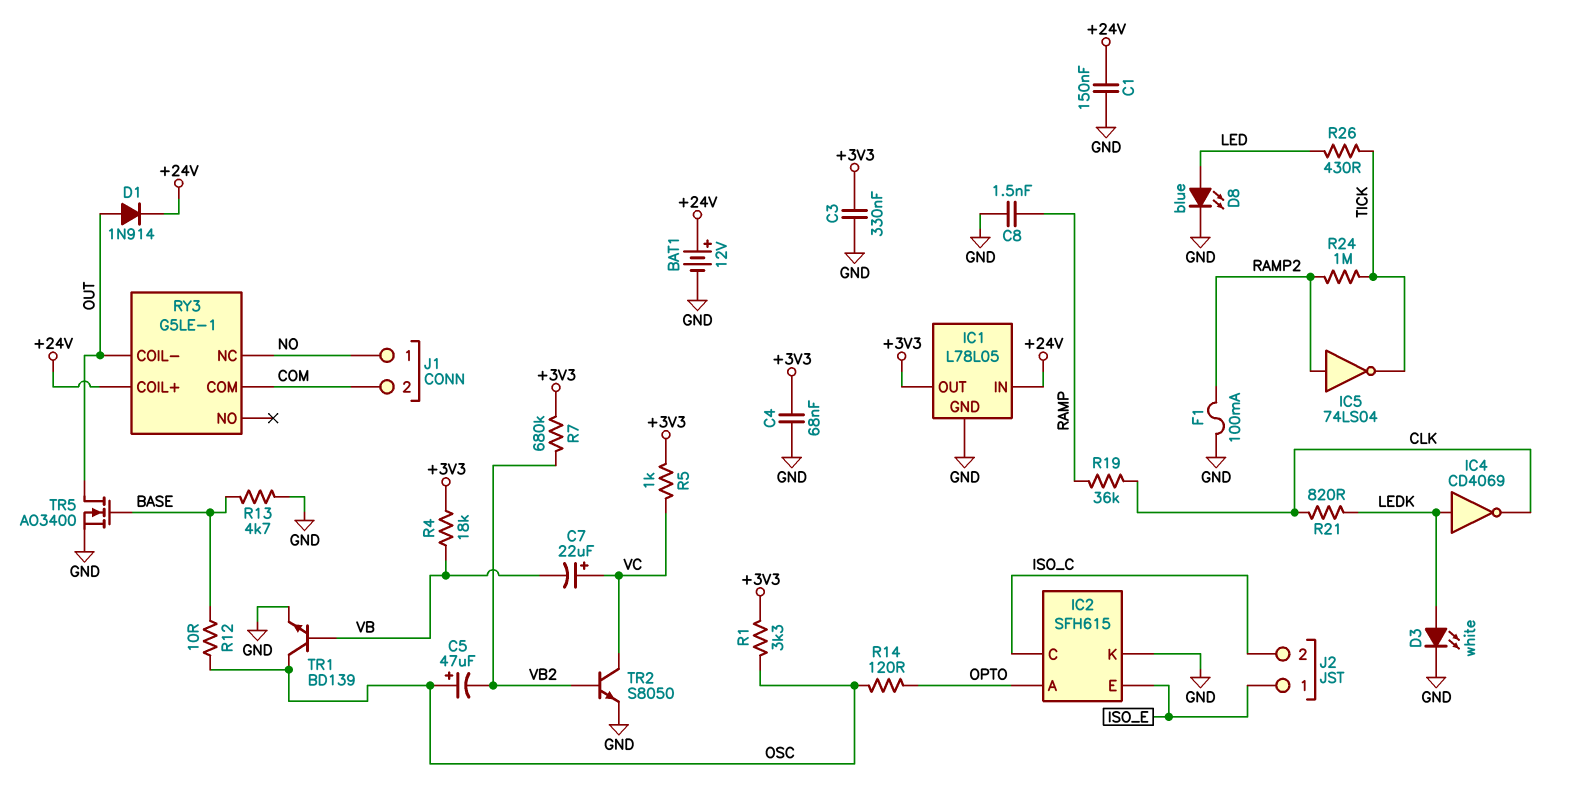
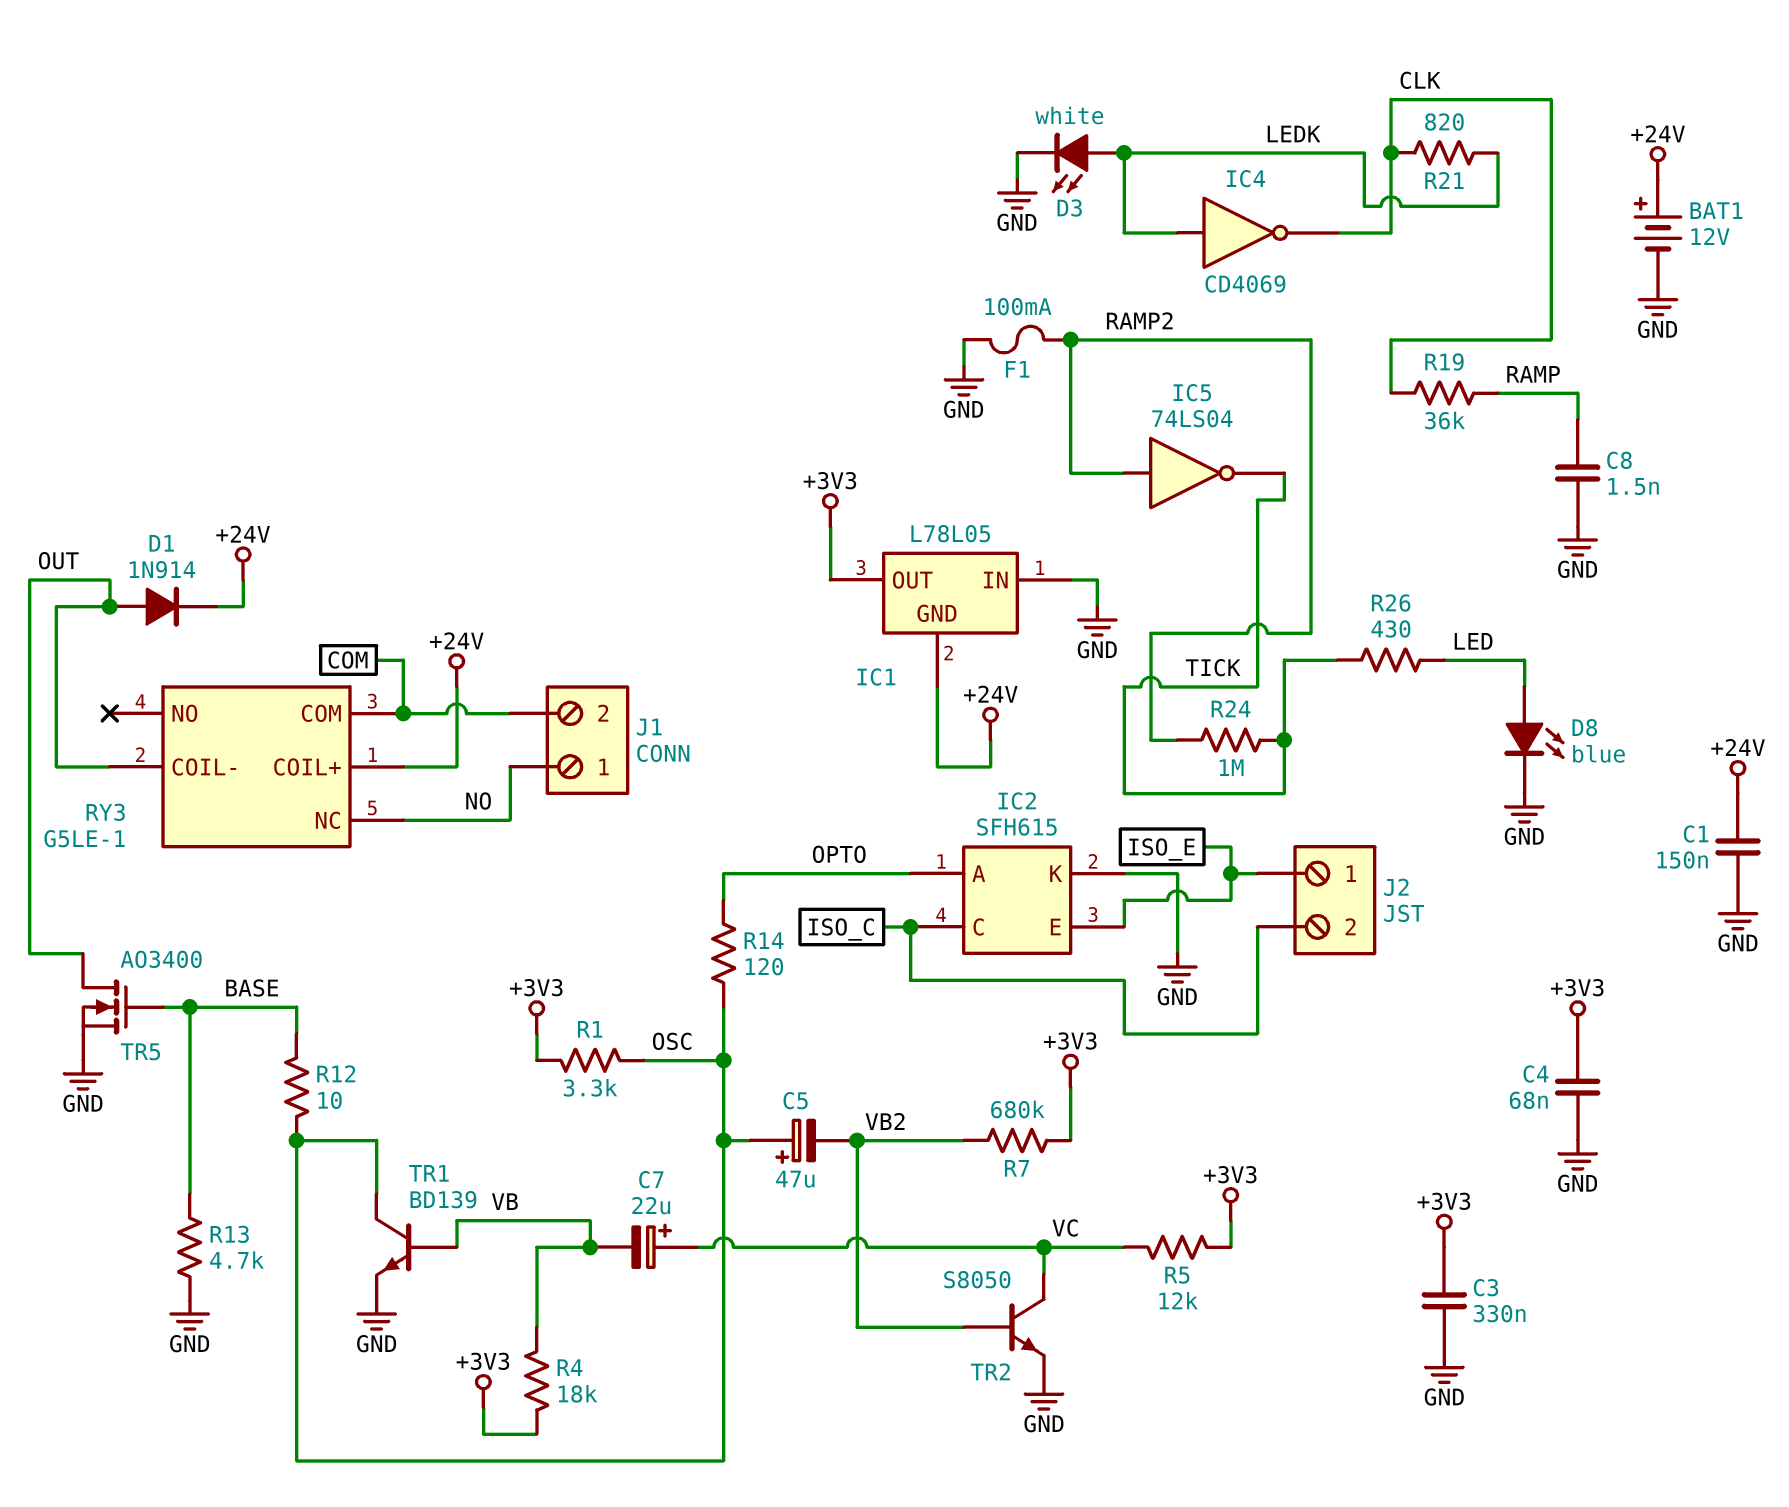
IC1 pin GND: GND -> +24V
IC1 pin IN: +24V -> GND
R5: 1k (+3V3, VC) -> 12k (+3V3, VC)

